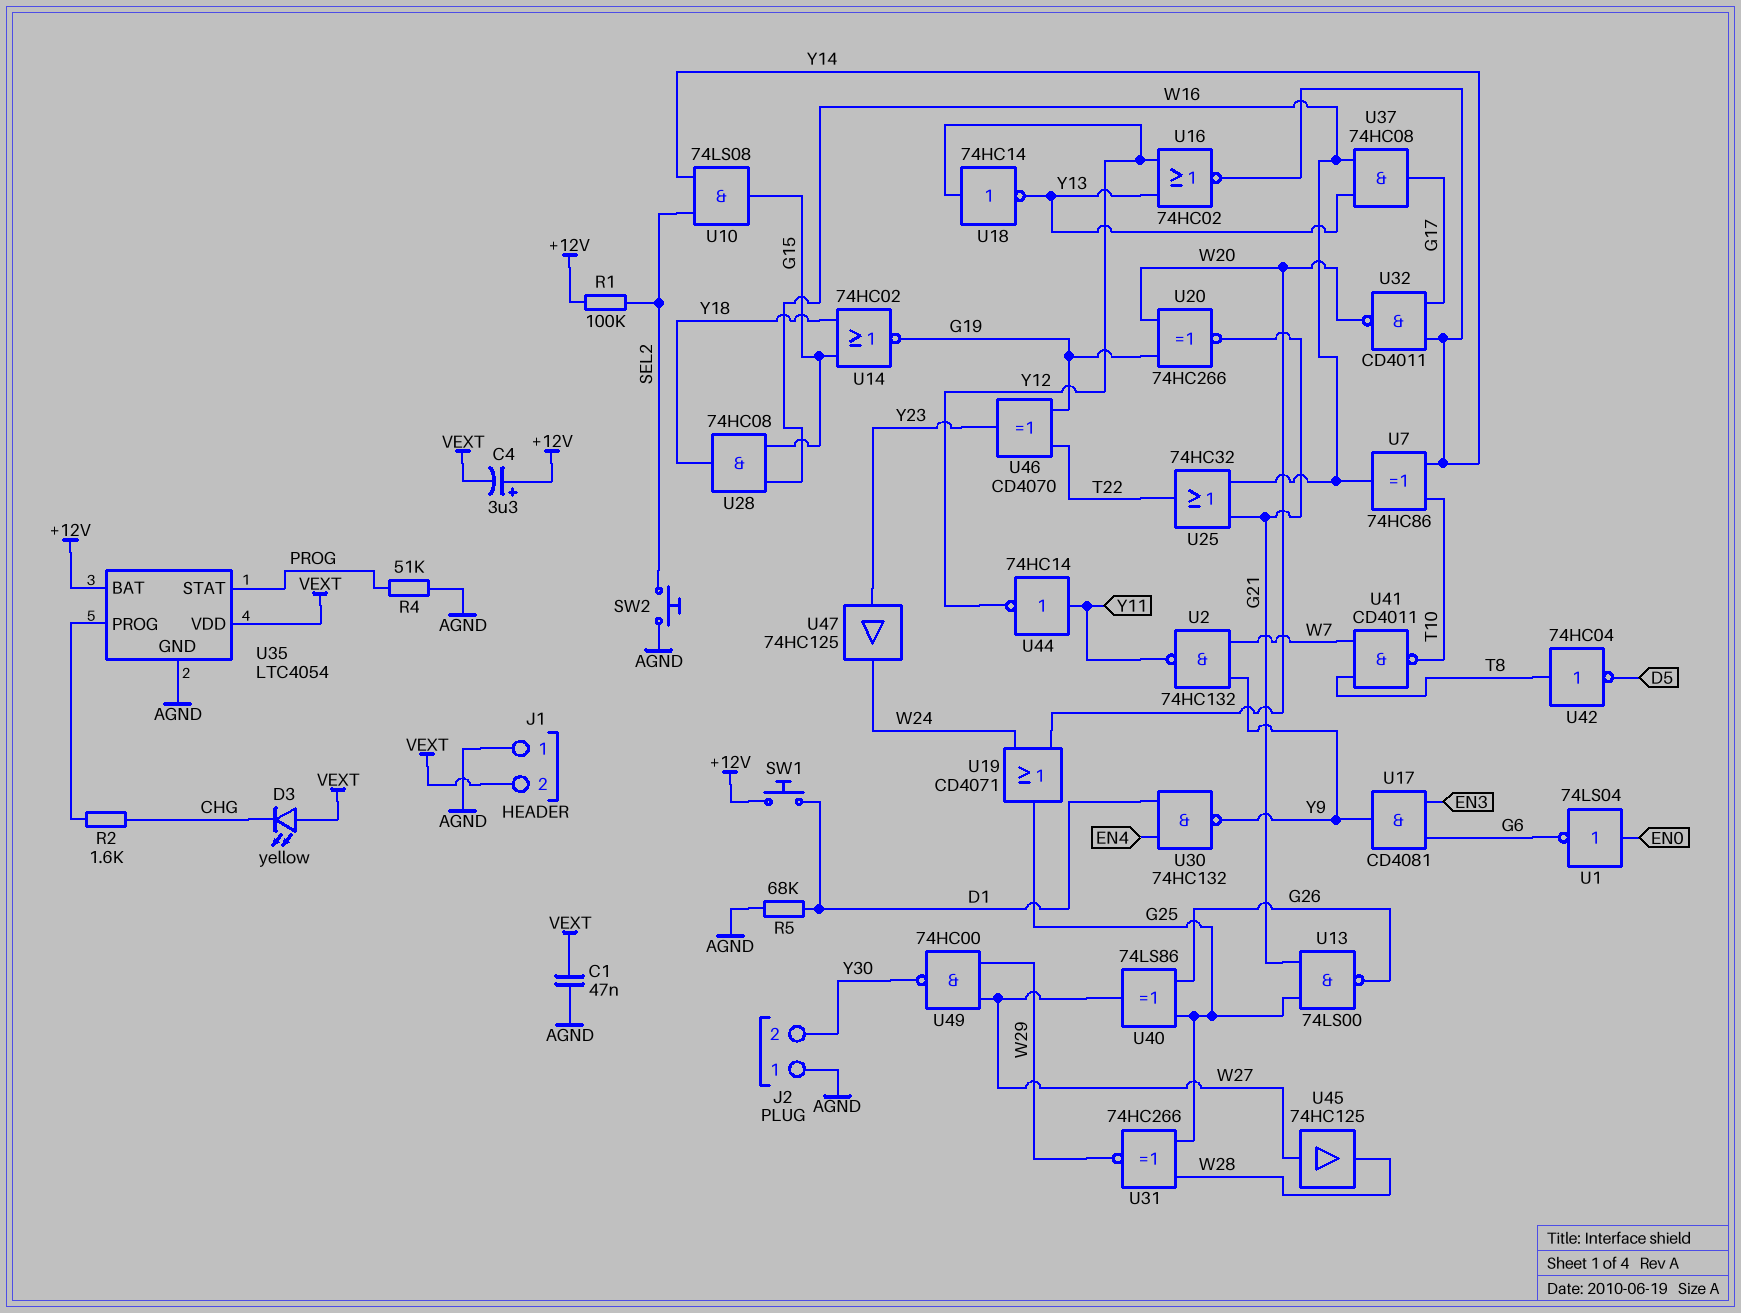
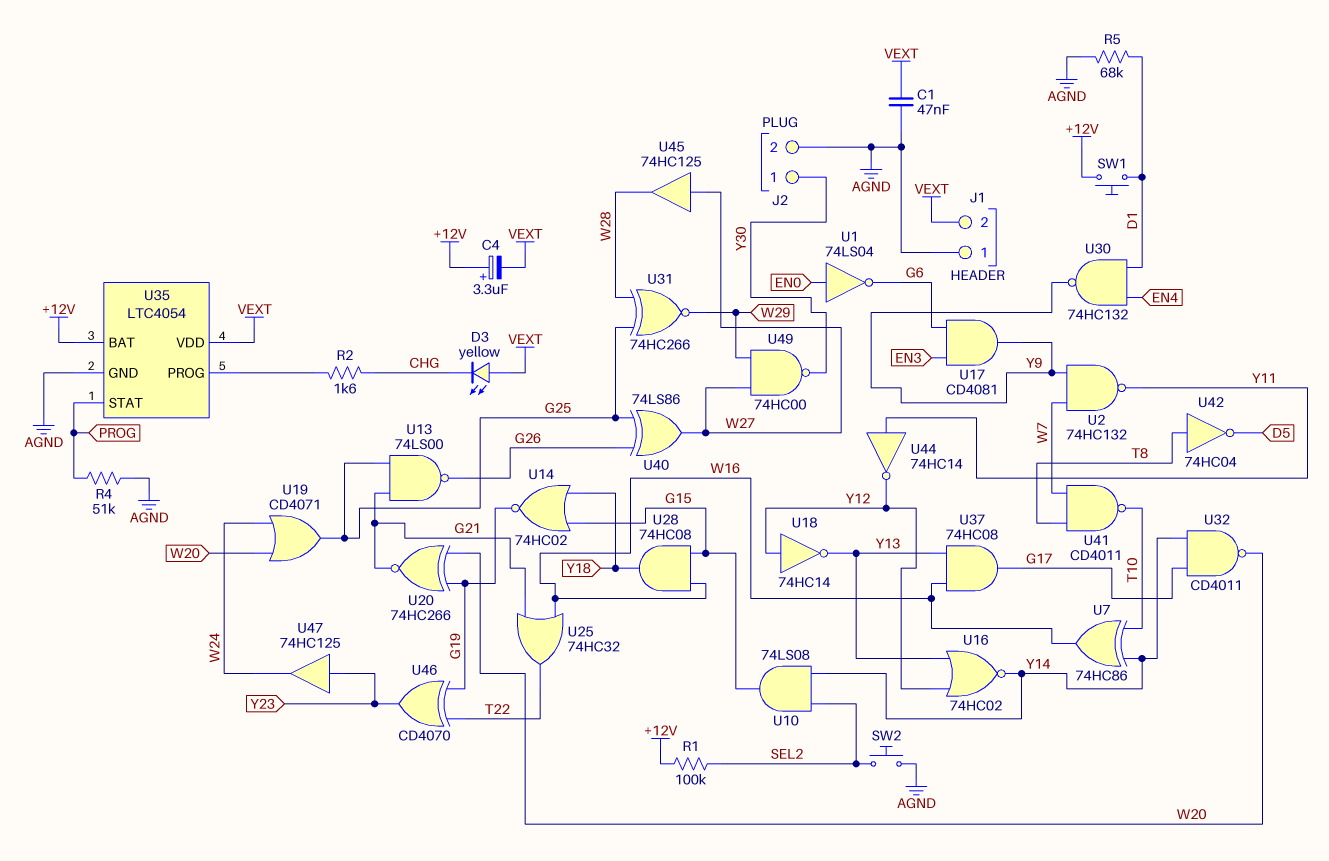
J2 pin 1: AGND -> Y30
J2 pin 2: Y30 -> AGND

